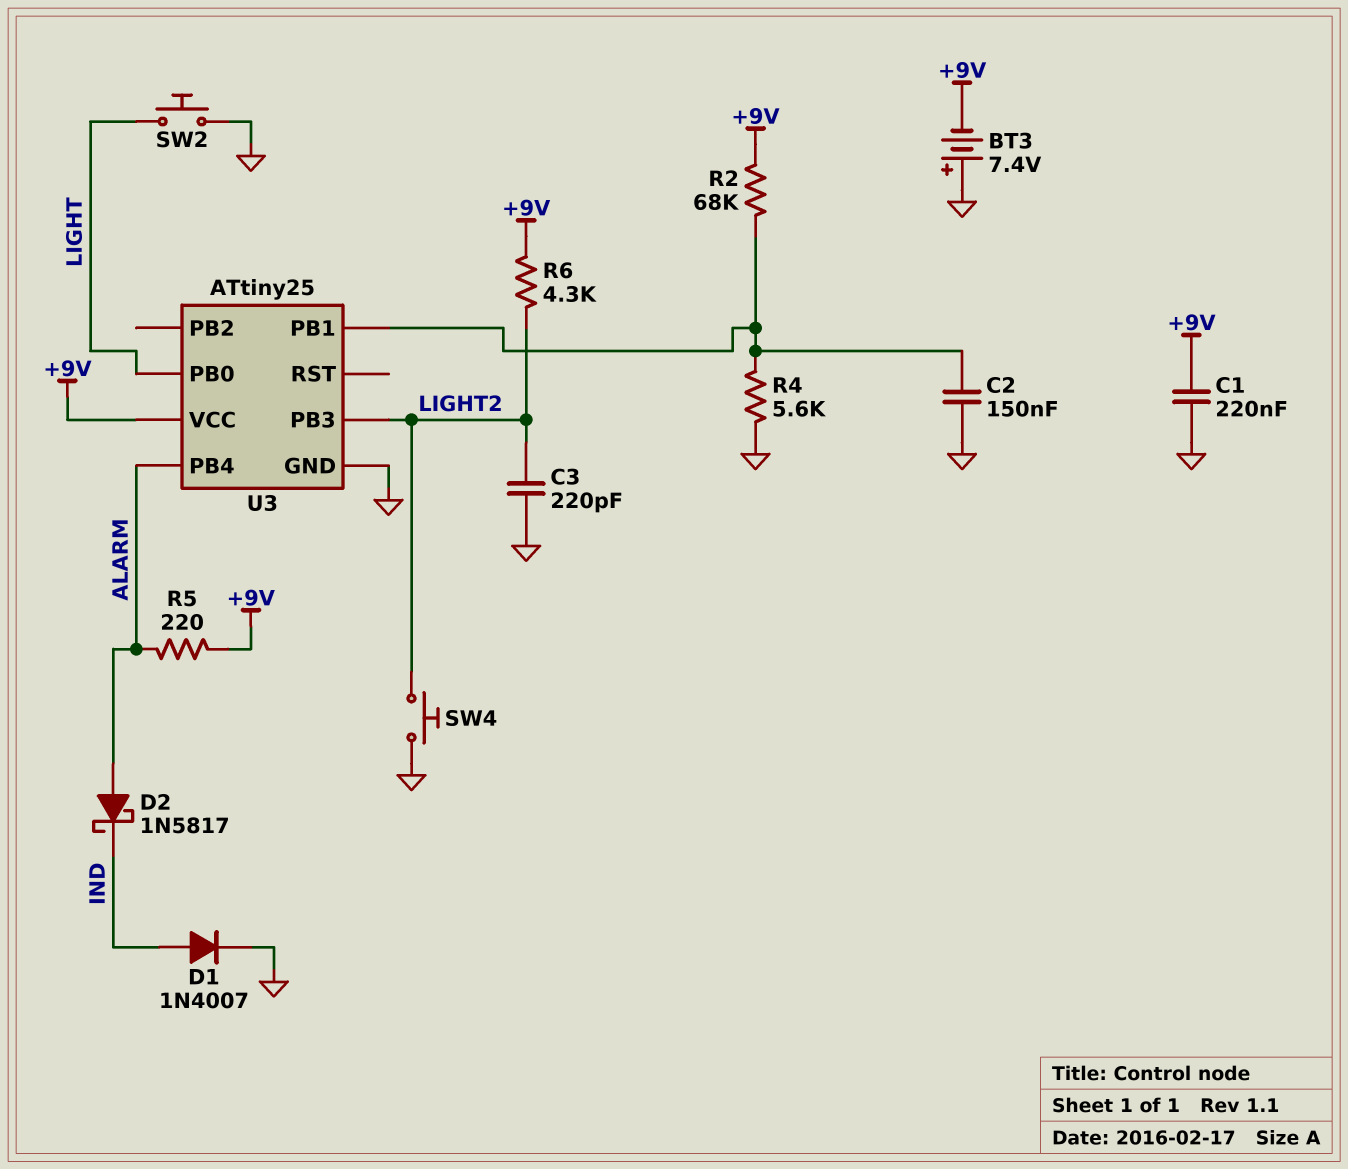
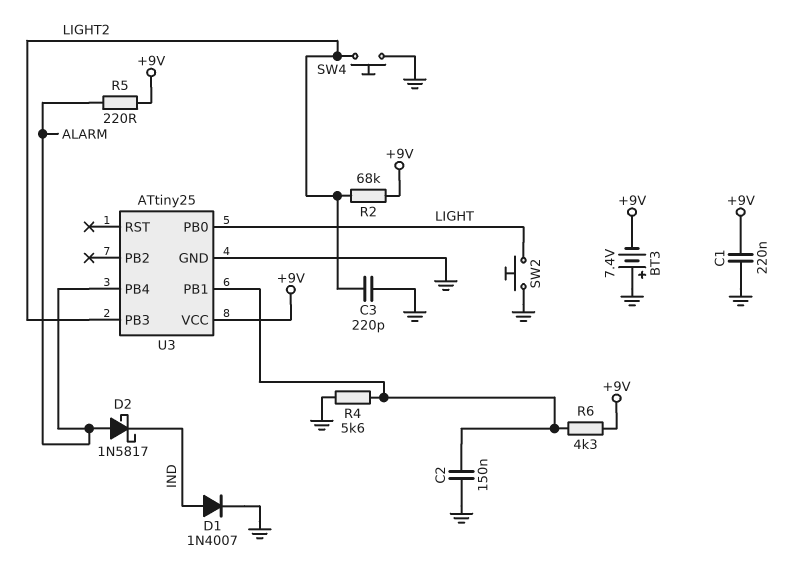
R2: 68k (+9V, U3/PB1) -> 68k (+9V, LIGHT2)
R6: 4.3k (+9V, LIGHT2) -> 4.3k (+9V, U3/PB1)

